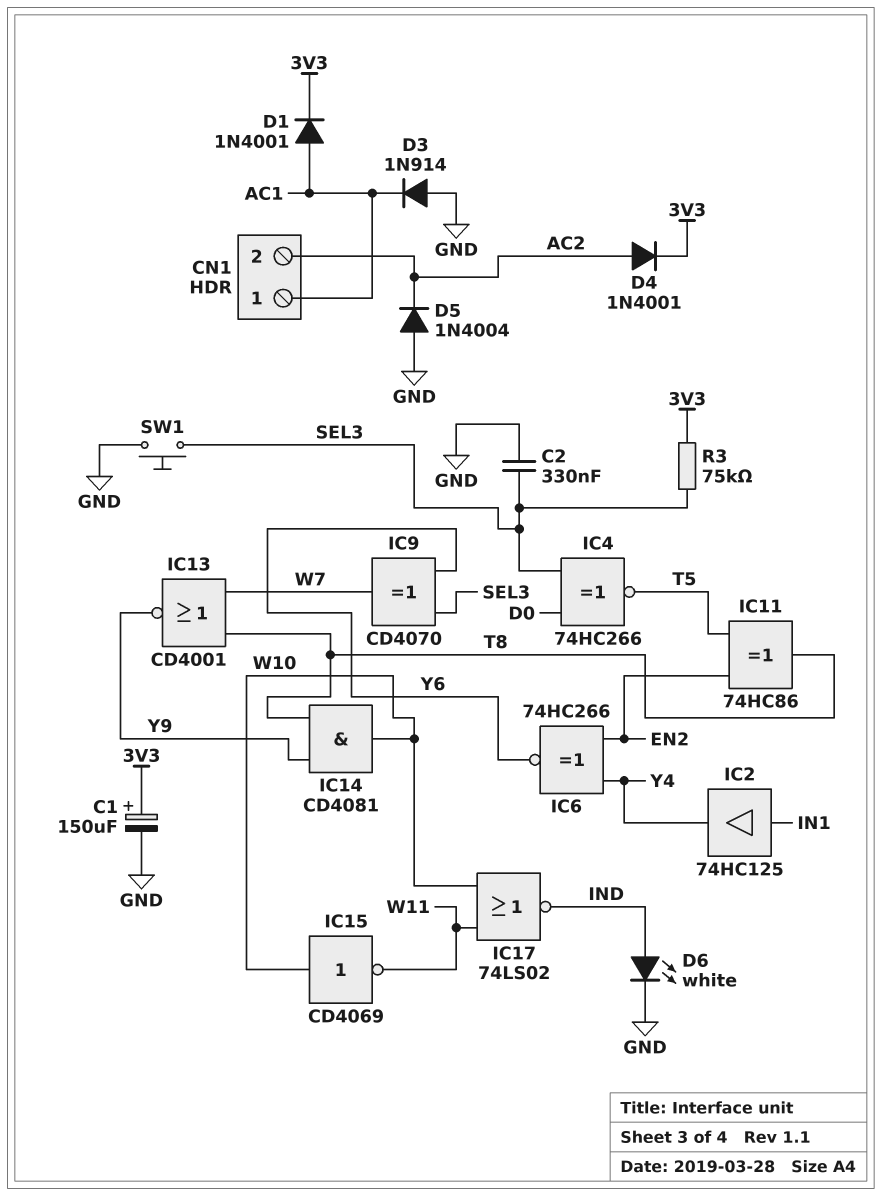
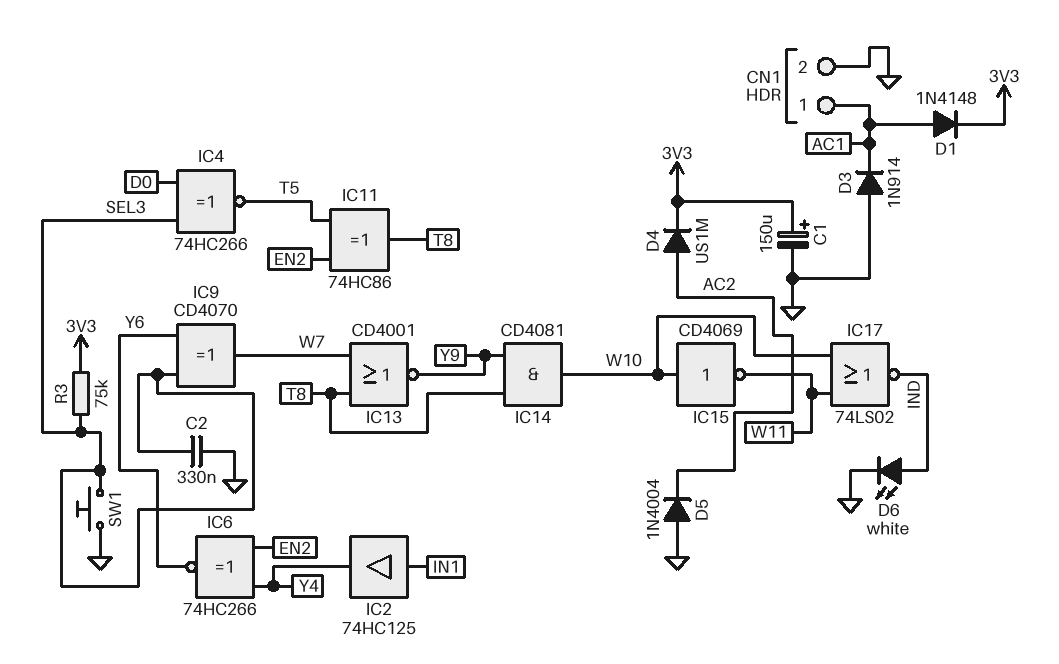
CN1 pin 2: AC2 -> GND
D1: diode 1N4001 (A AC1, K 3V3) -> diode 1N4148 (A AC1, K 3V3)
D4: diode 1N4001 (A AC2, K 3V3) -> diode US1M (A AC2, K 3V3)

